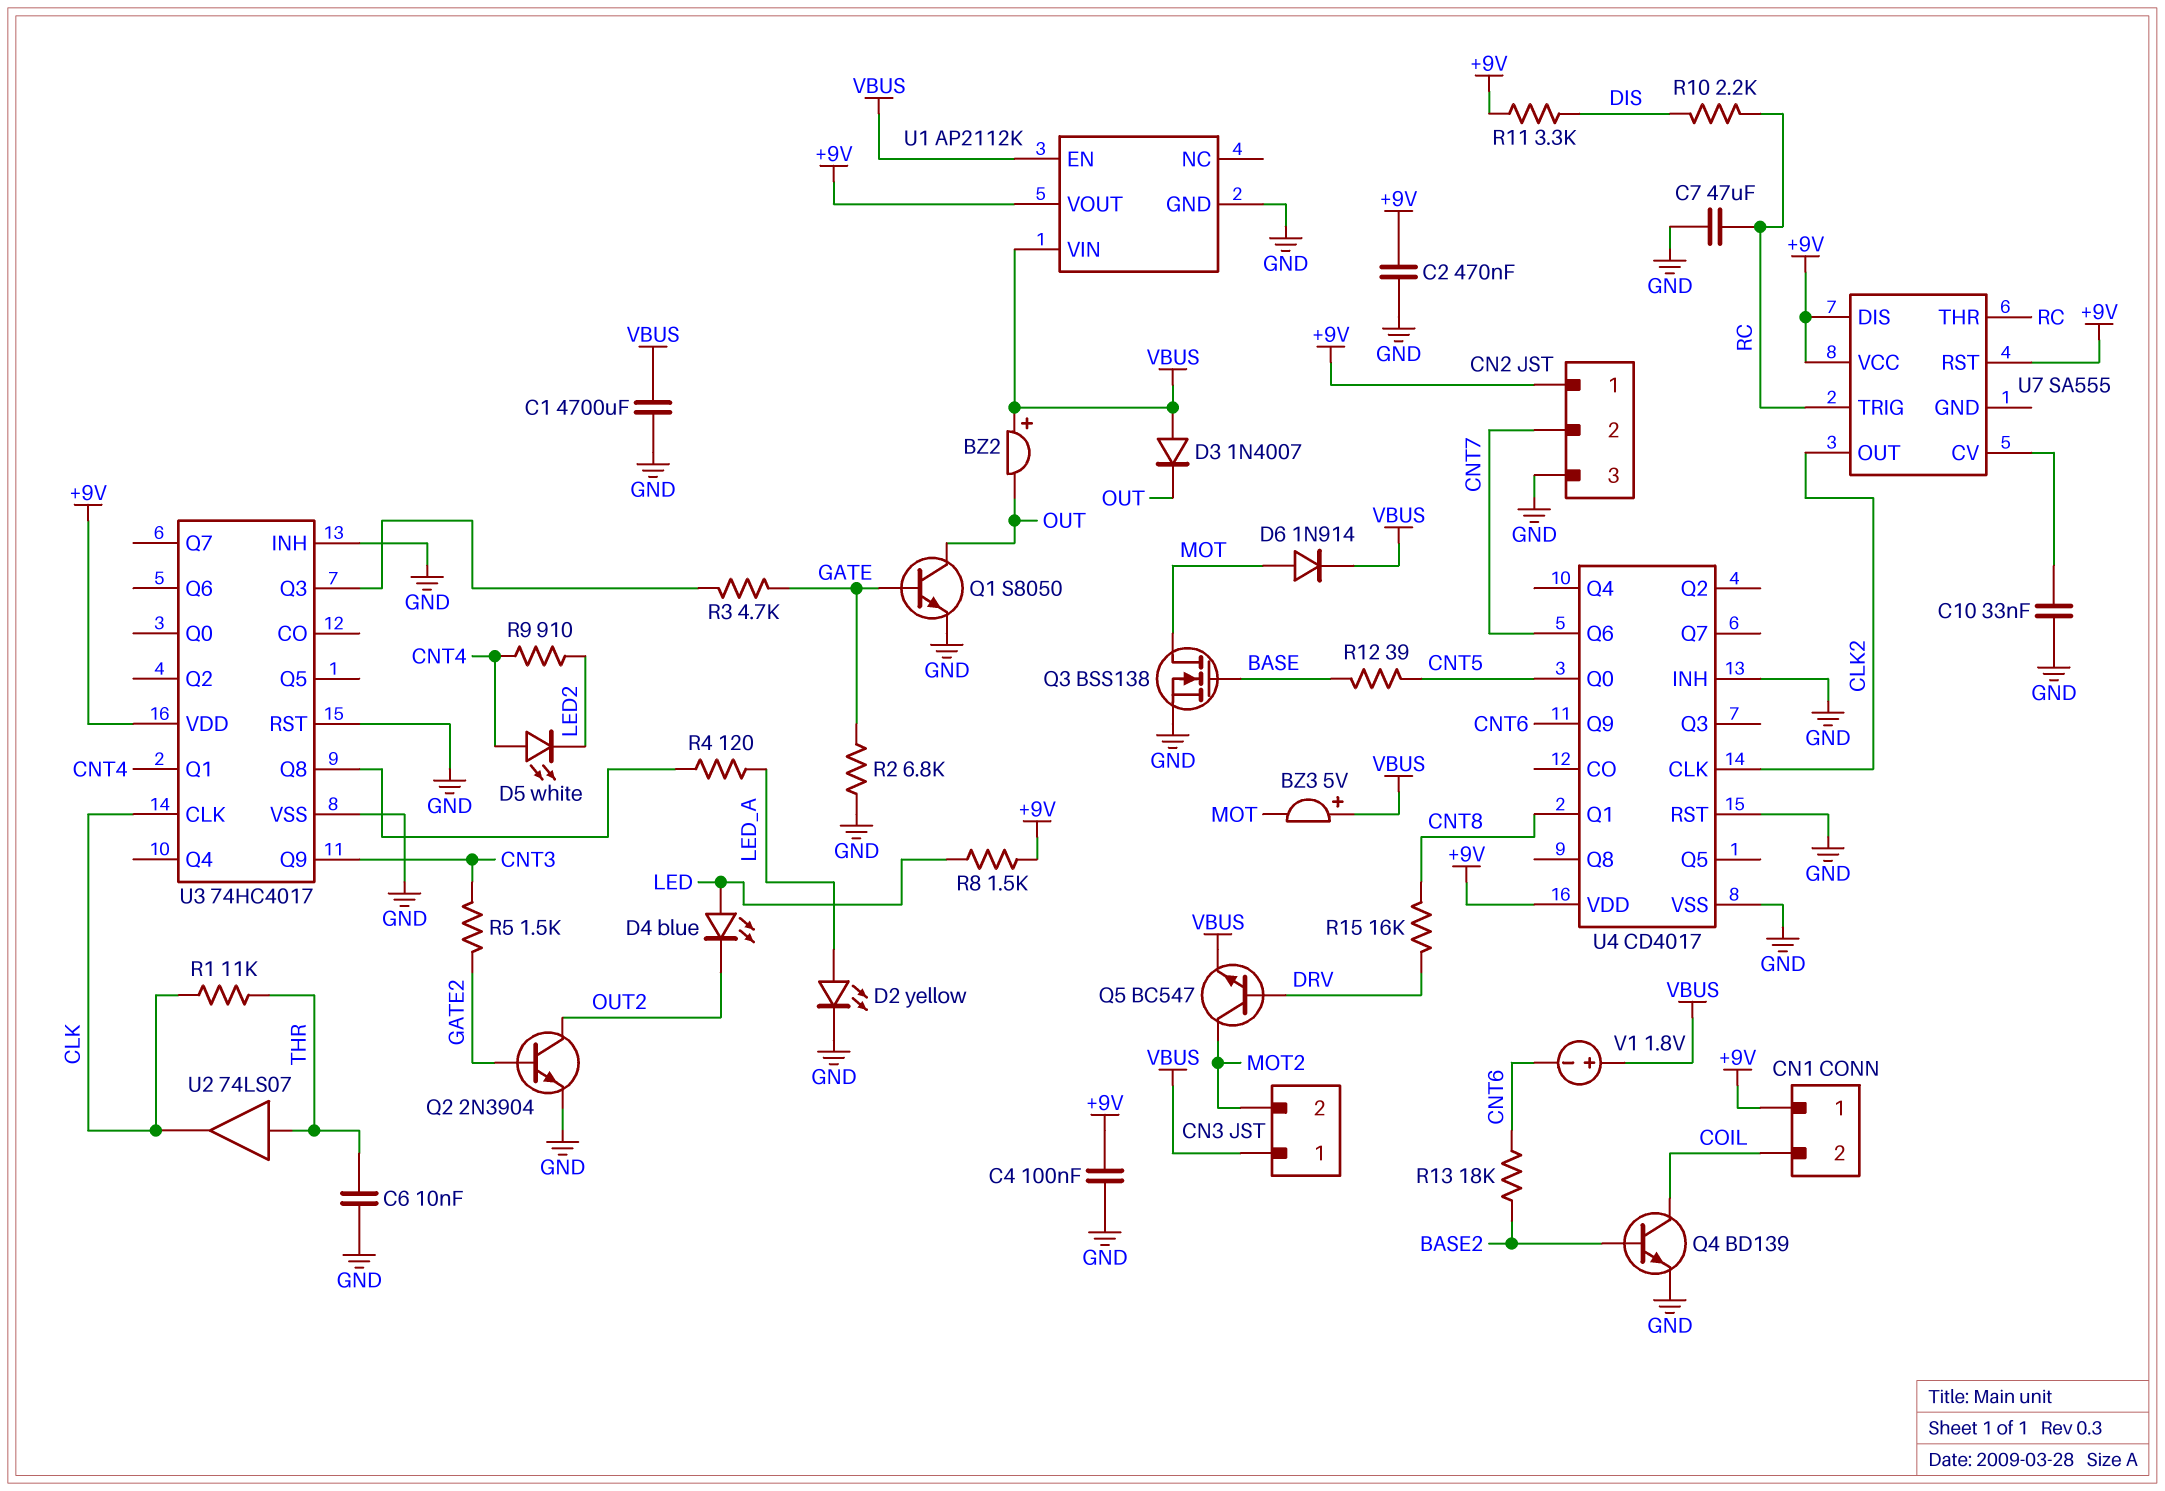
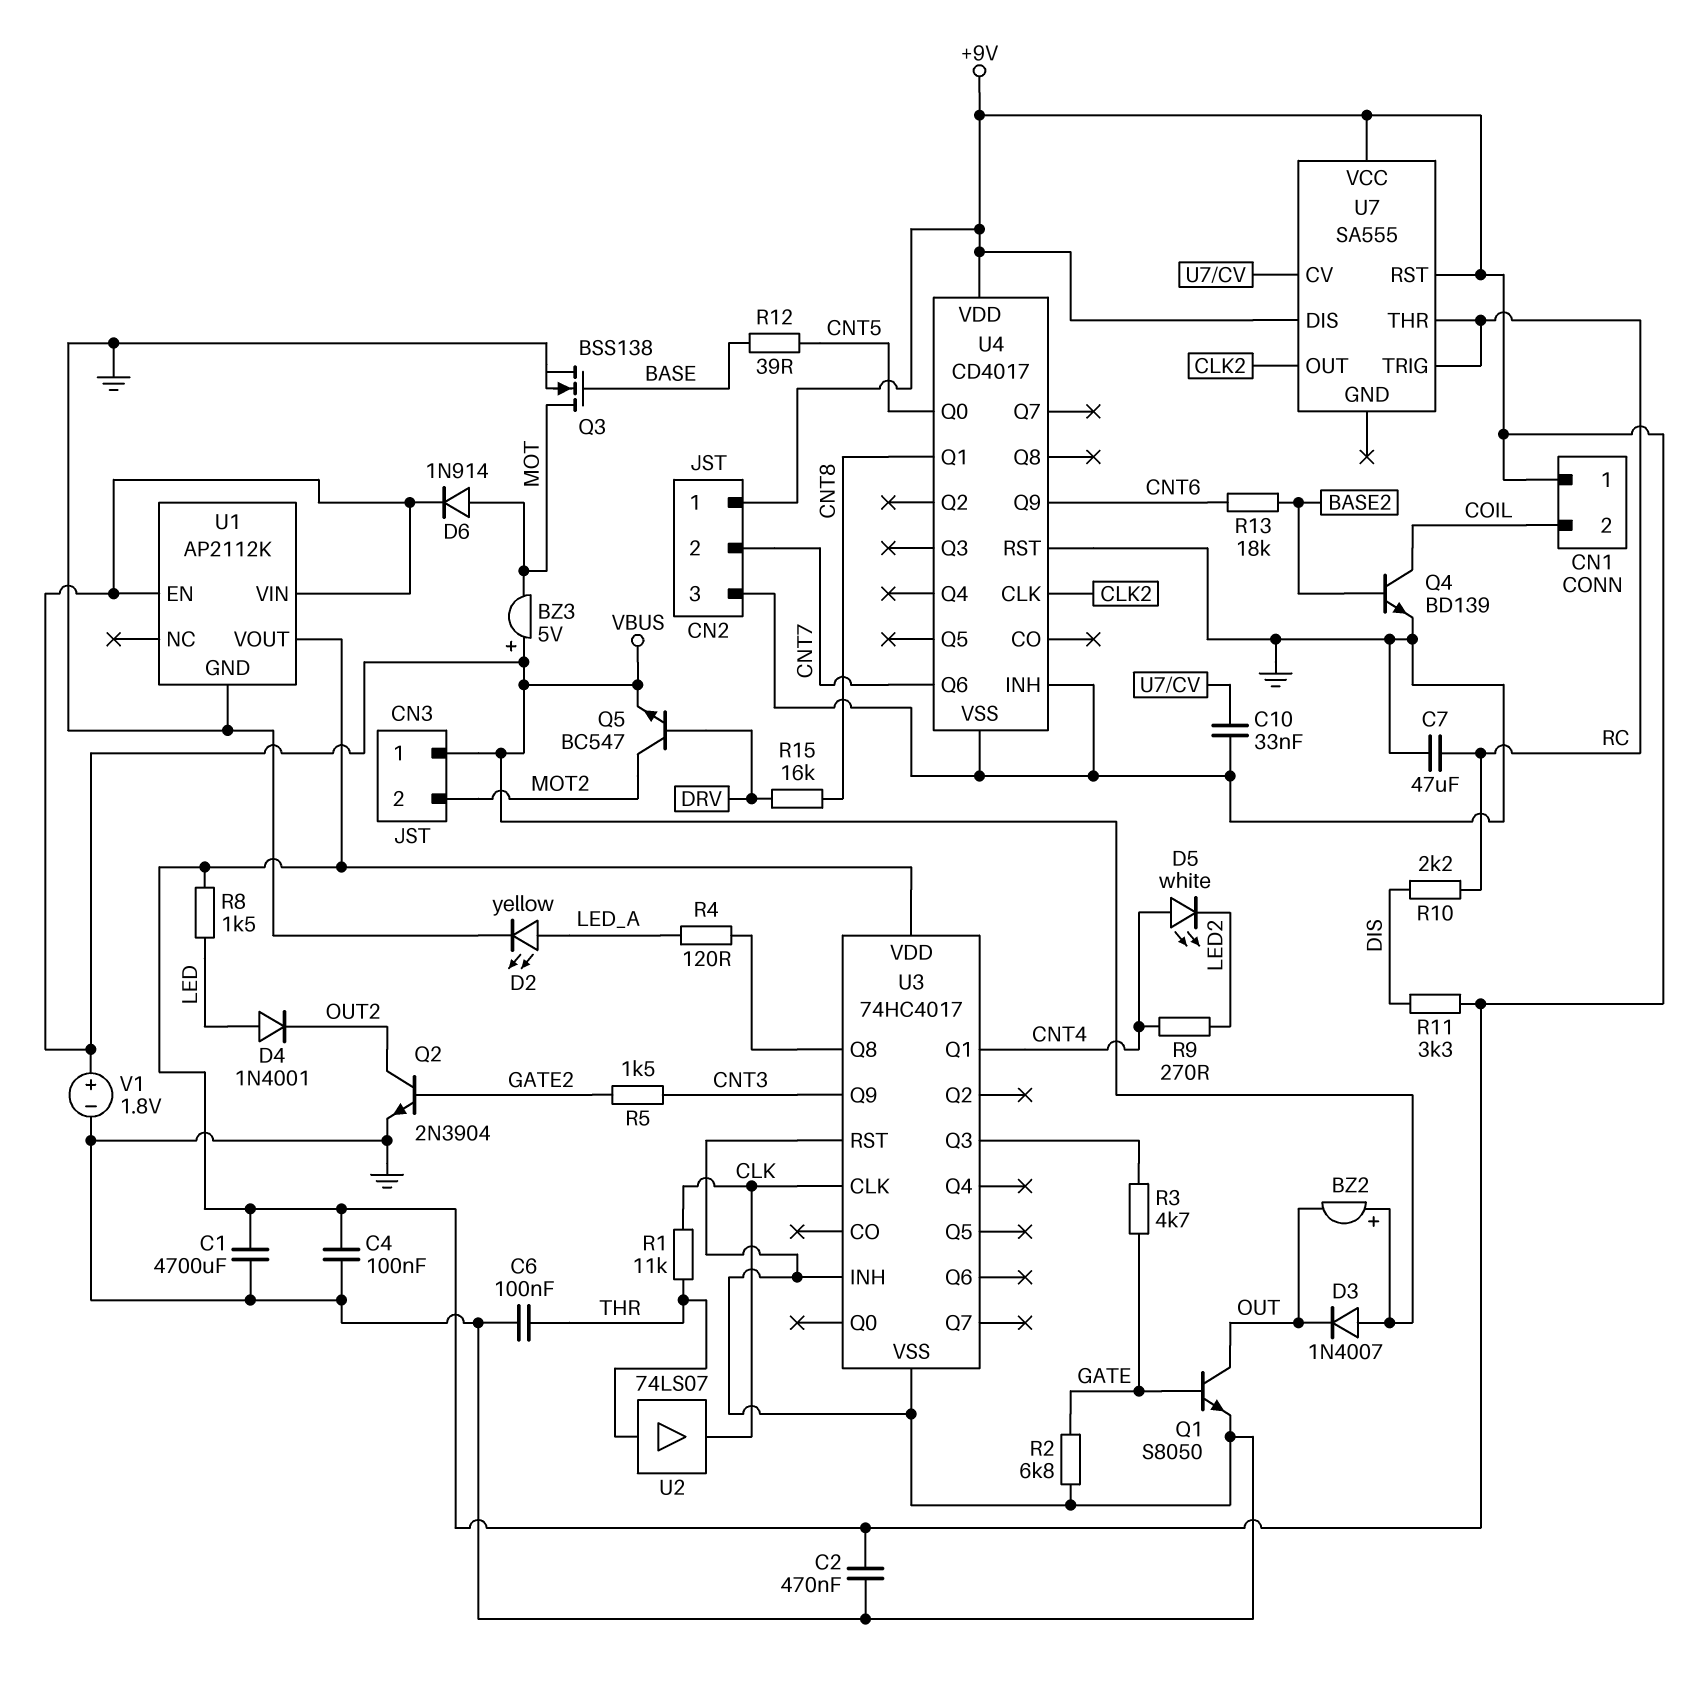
C1: 4700uF (GND, VBUS) -> 4700uF (+9V, GND)
C6: 10nF (GND, THR) -> 100nF (GND, THR)
D4: LED blue (A LED, K OUT2) -> diode 1N4001 (A LED, K OUT2)
R9: 910 (CNT4, LED2) -> 270 (CNT4, LED2)
V1: 1.8V (plus VBUS, minus CNT6) -> 1.8V (plus VBUS, minus GND)

